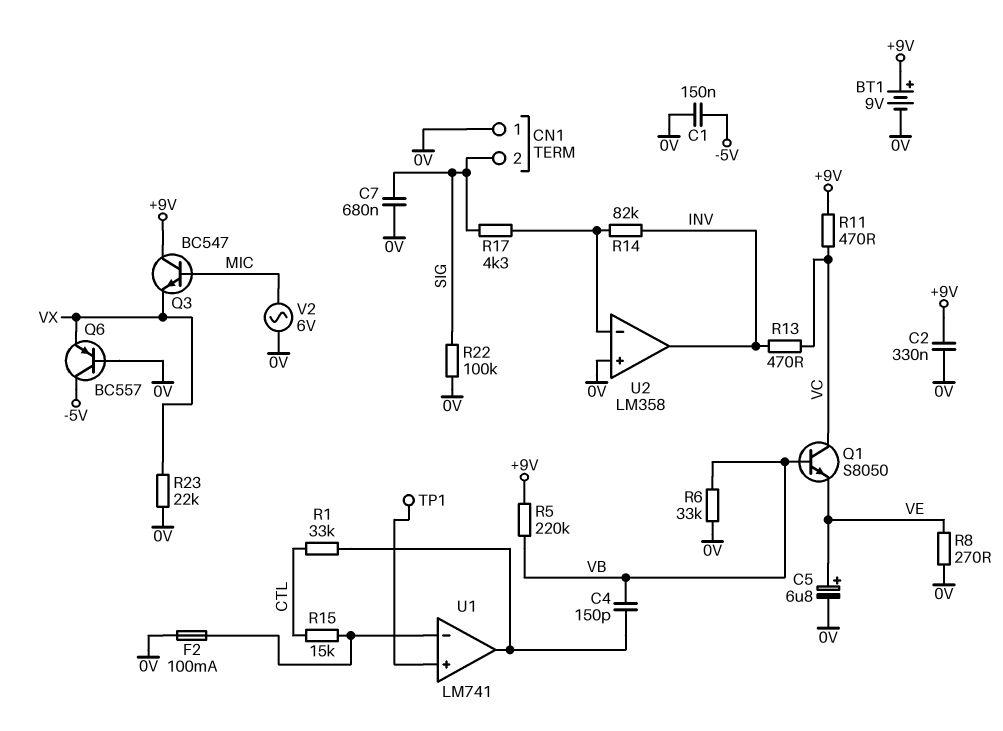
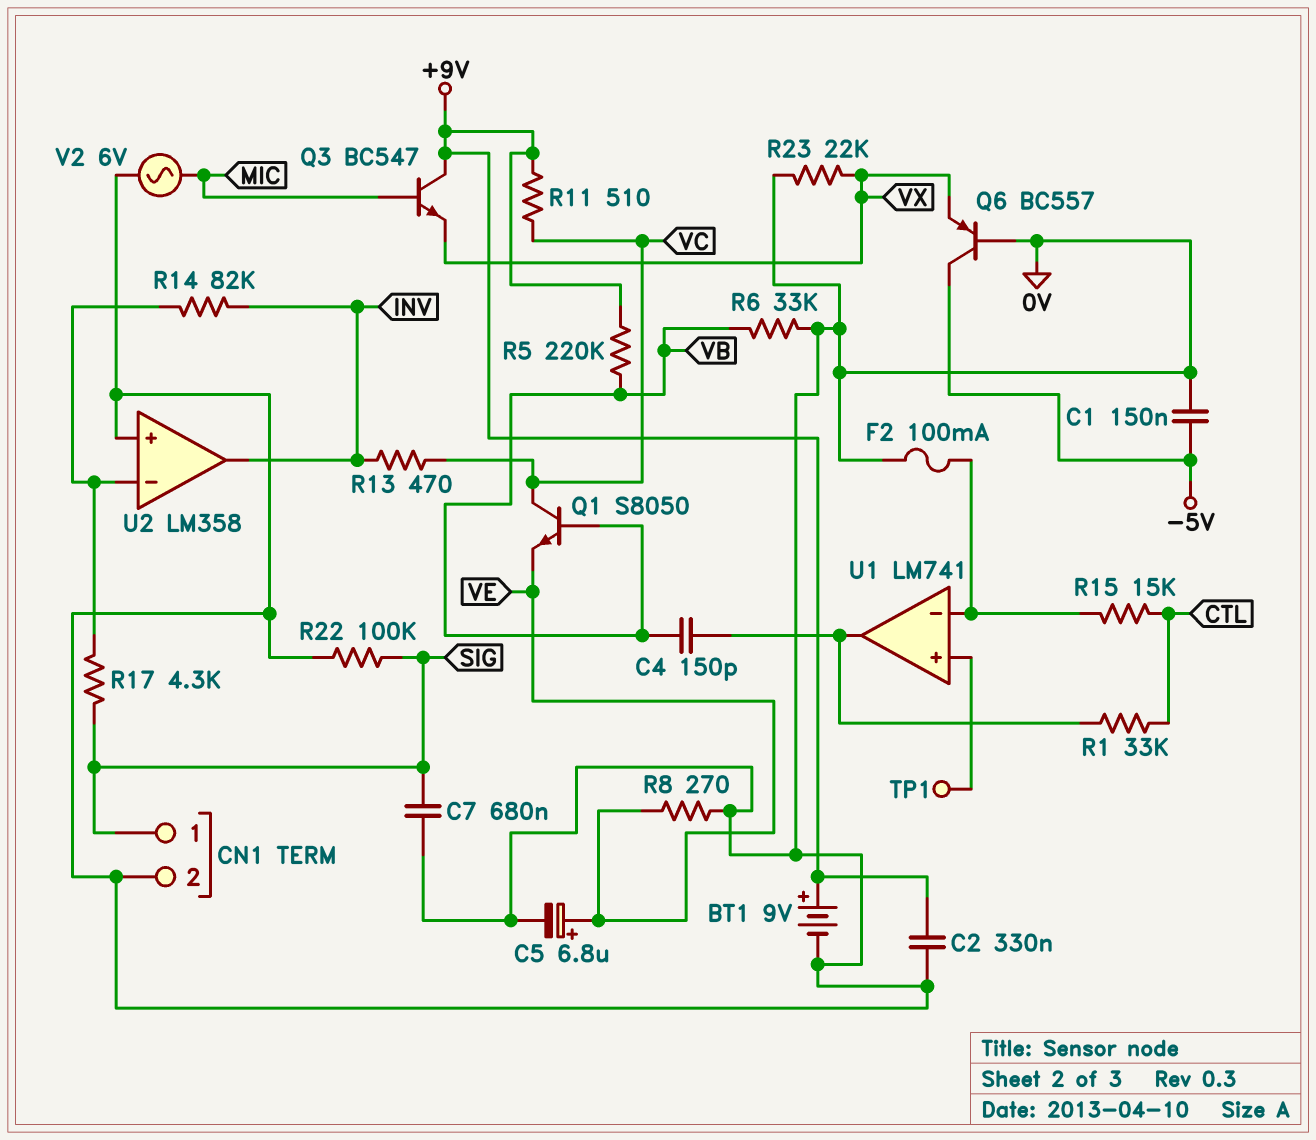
CN1 pin 1: 0V -> SIG
CN1 pin 2: SIG -> 0V
R11: 470 (+9V, VC) -> 510 (+9V, VC)

